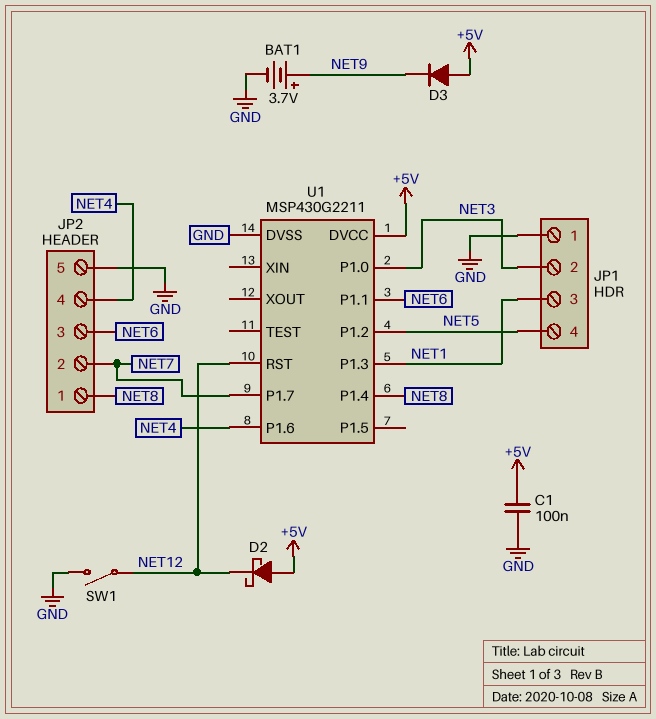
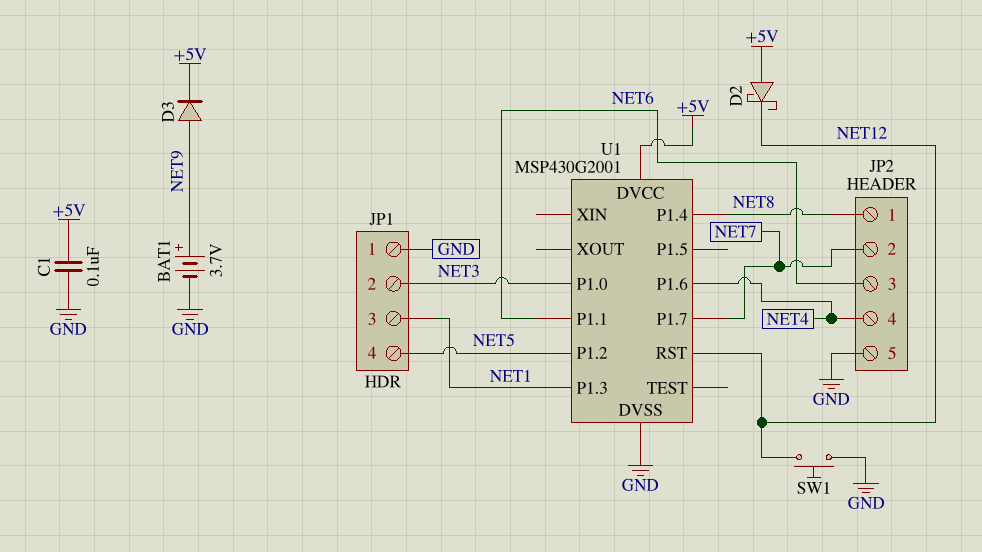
D3: diode (A +5V, K NET9) -> diode (A NET9, K +5V)
SW1: switch (GND, NET12) -> button (GND, NET12)
U1: MSP430G2211 -> MSP430G2001

